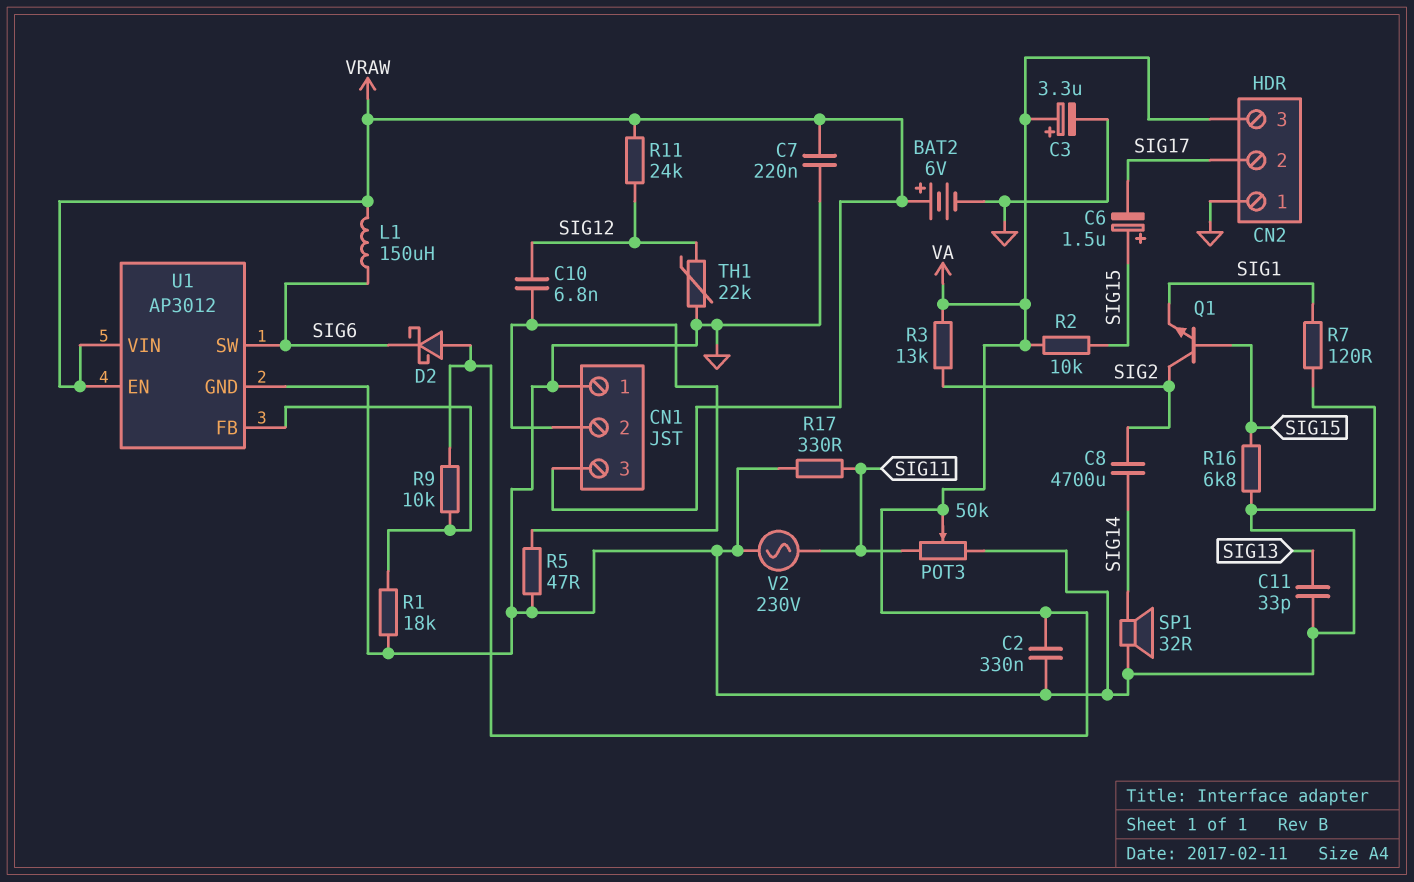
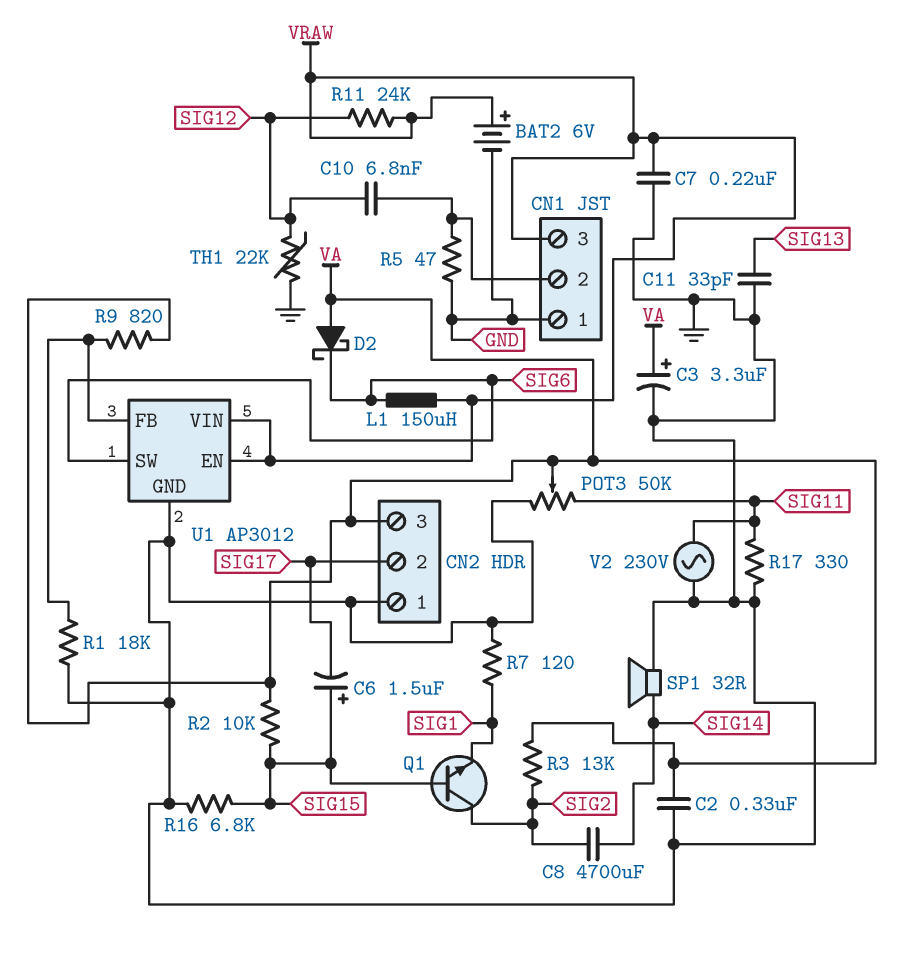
R9: 10k (U1/FB, VA) -> 820 (U1/FB, VA)

